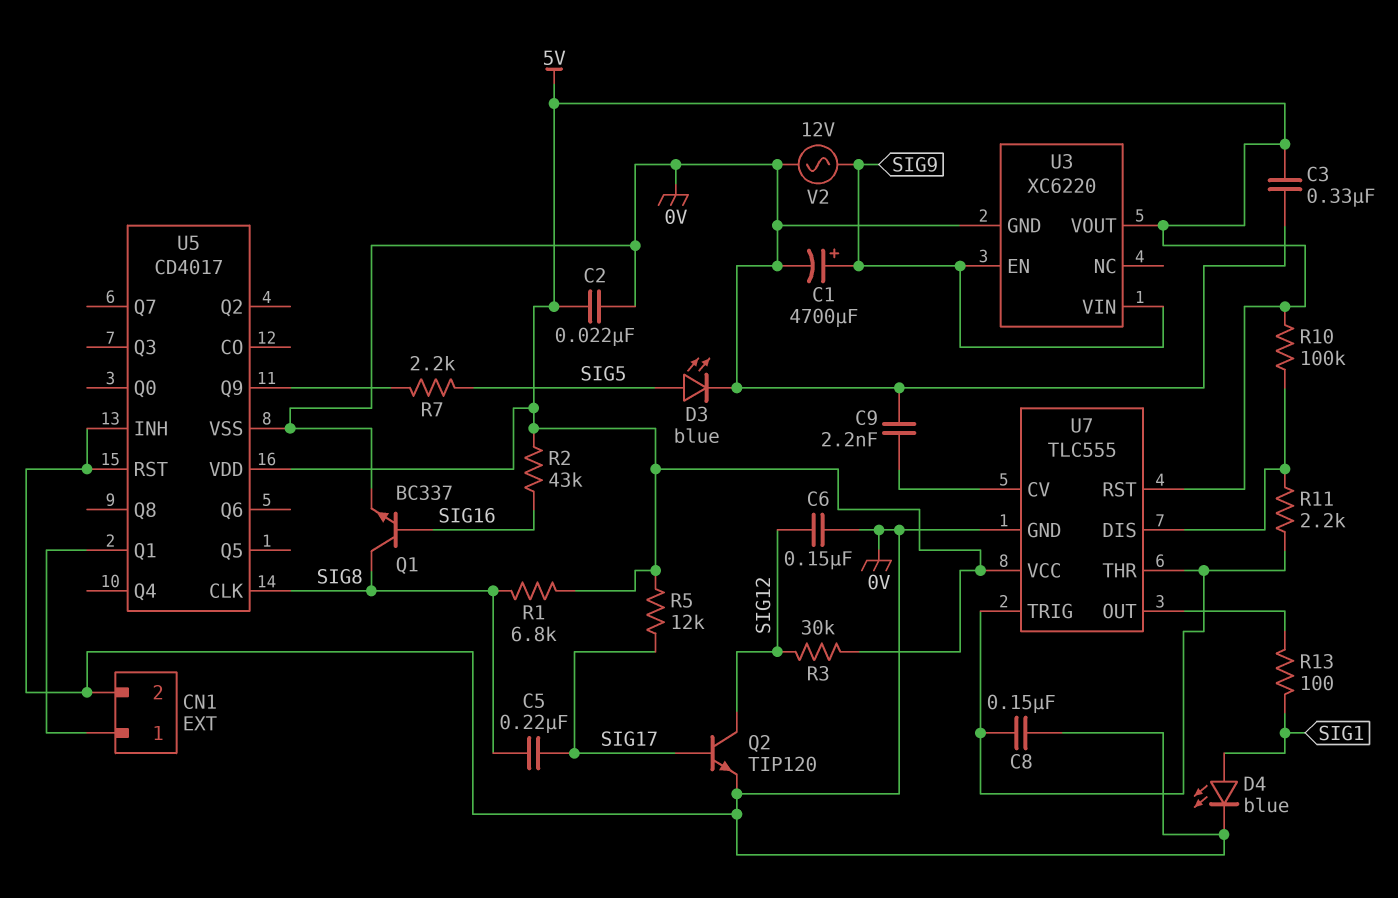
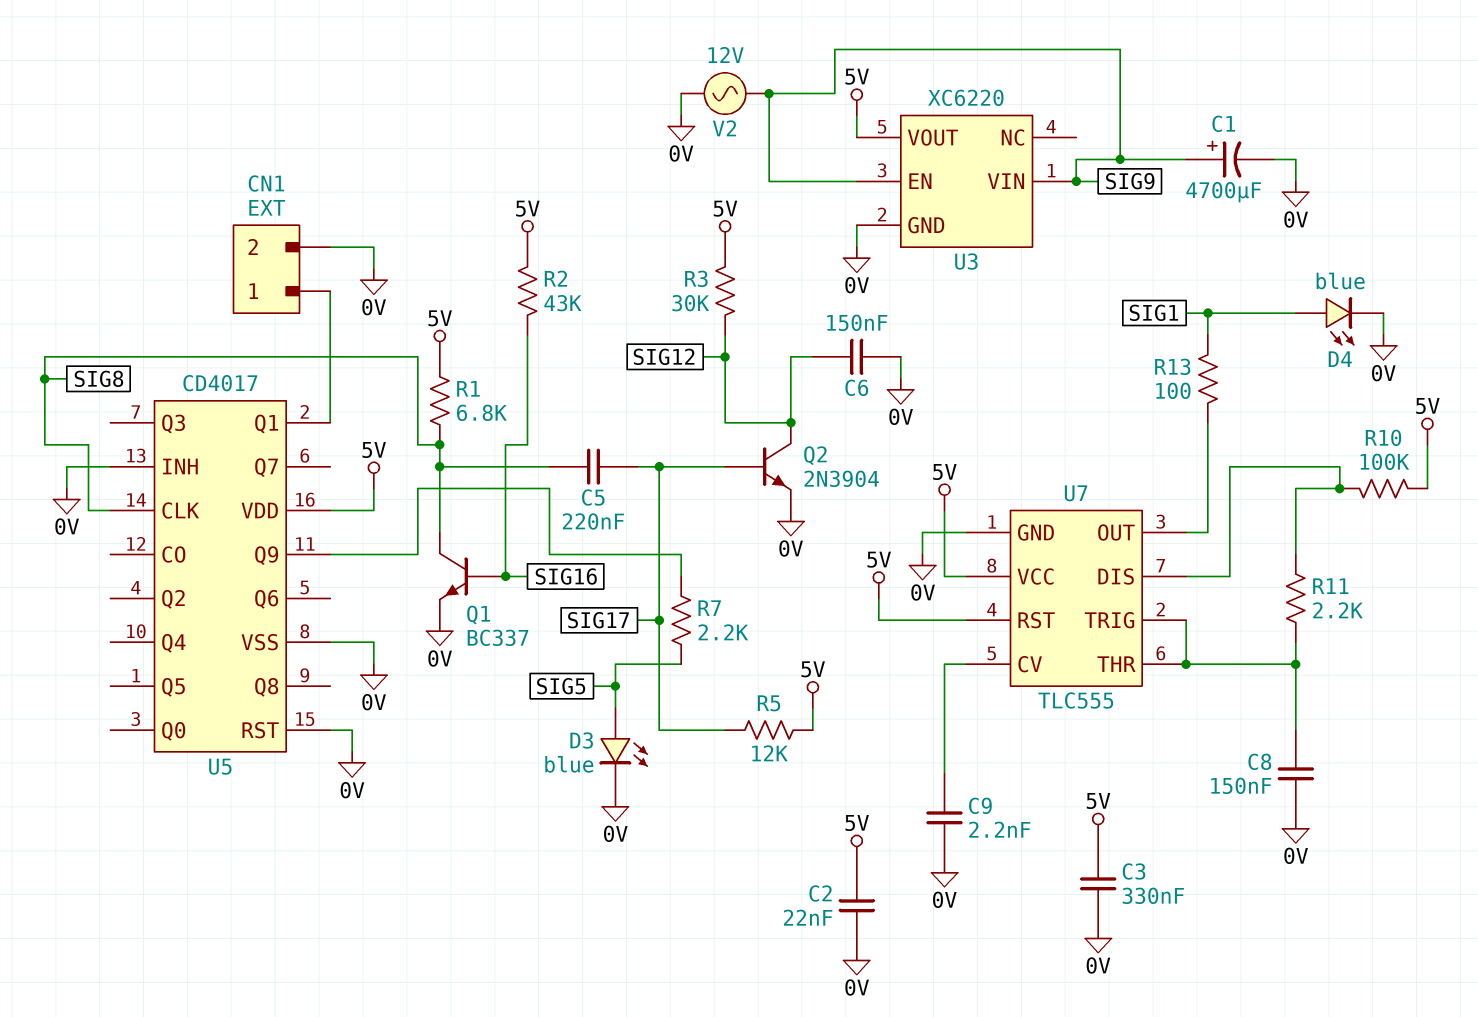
Q2: NPN TIP120 (B SIG17, C SIG12, E 0V) -> NPN 2N3904 (B SIG17, C SIG12, E 0V)

